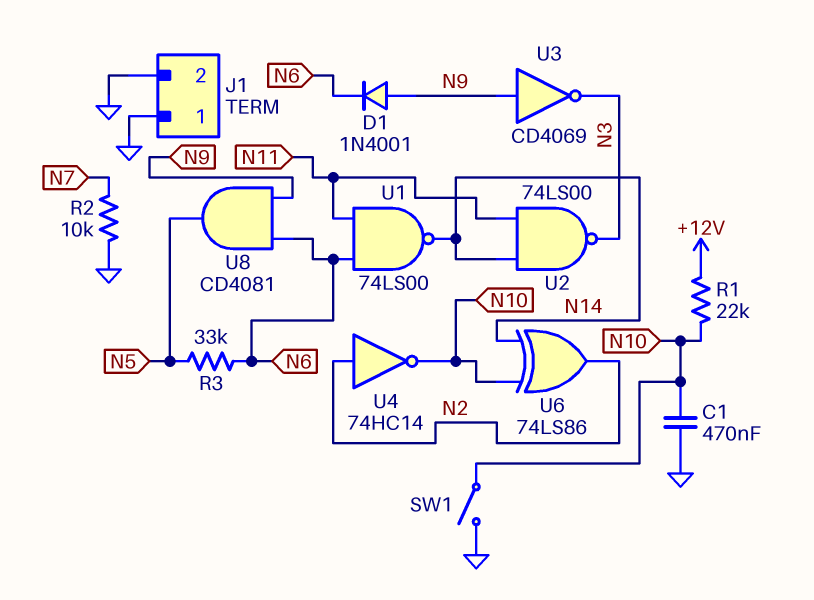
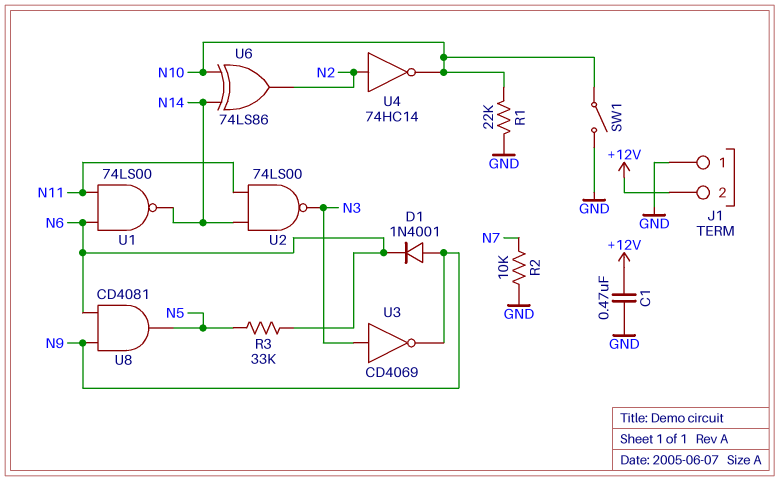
C1: 470nF (GND, N10) -> 470nF (+12V, GND)
J1 pin 2: GND -> +12V
R1: 22k (+12V, N10) -> 22k (GND, N10)
U3: NOT CD4069 (in N9, out N3) -> NOT CD4069 (in N3, out N9)

